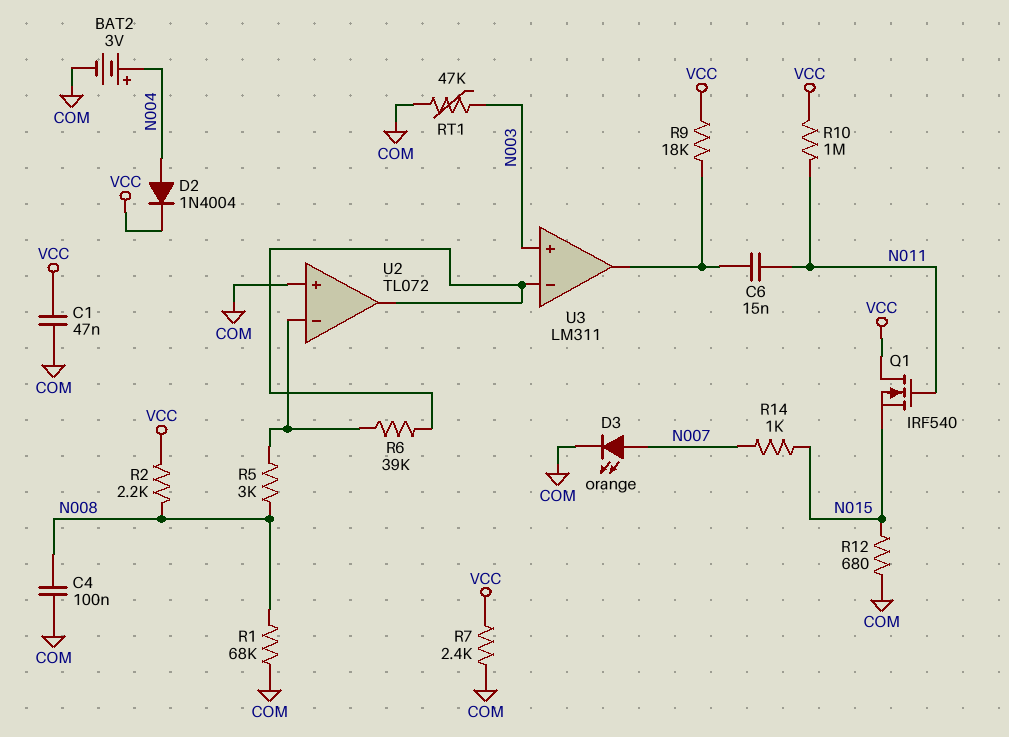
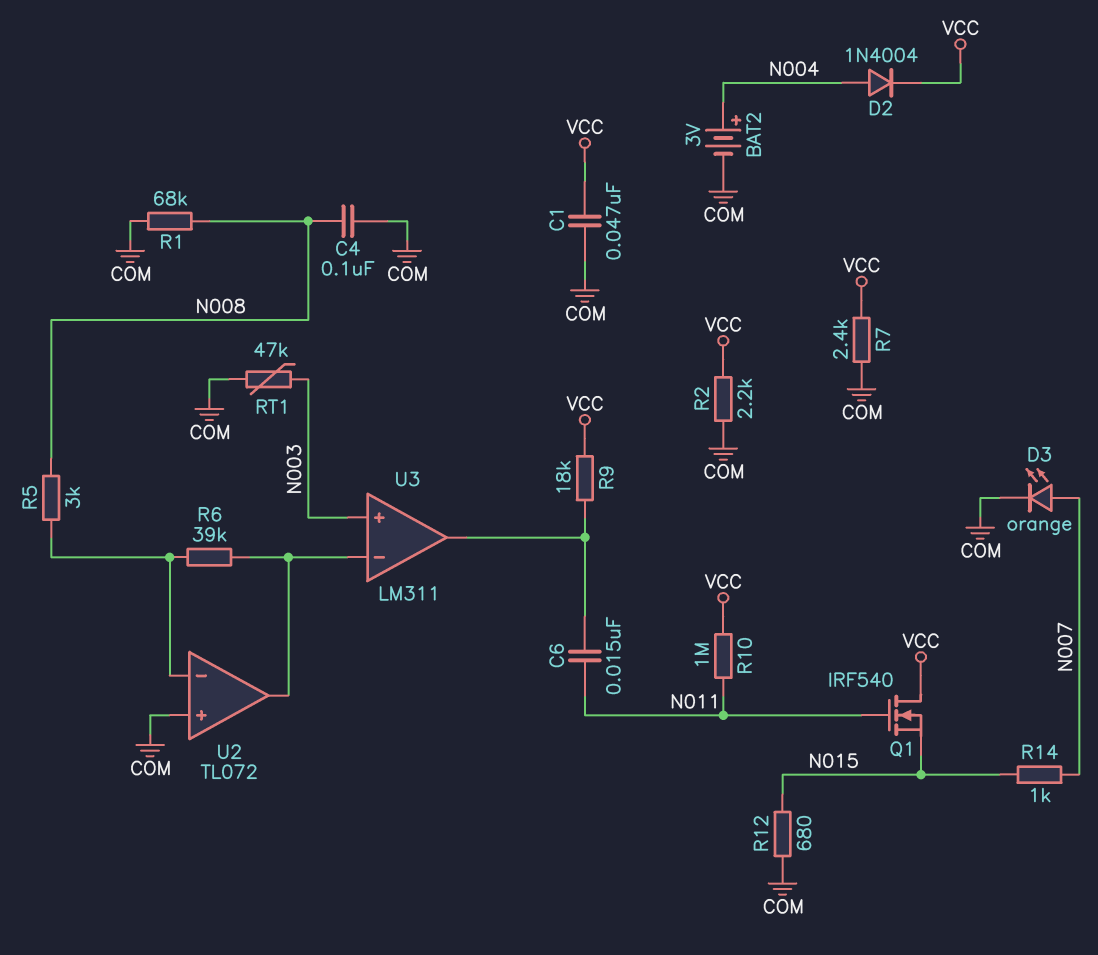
R2: 2.2k (N008, VCC) -> 2.2k (COM, VCC)

